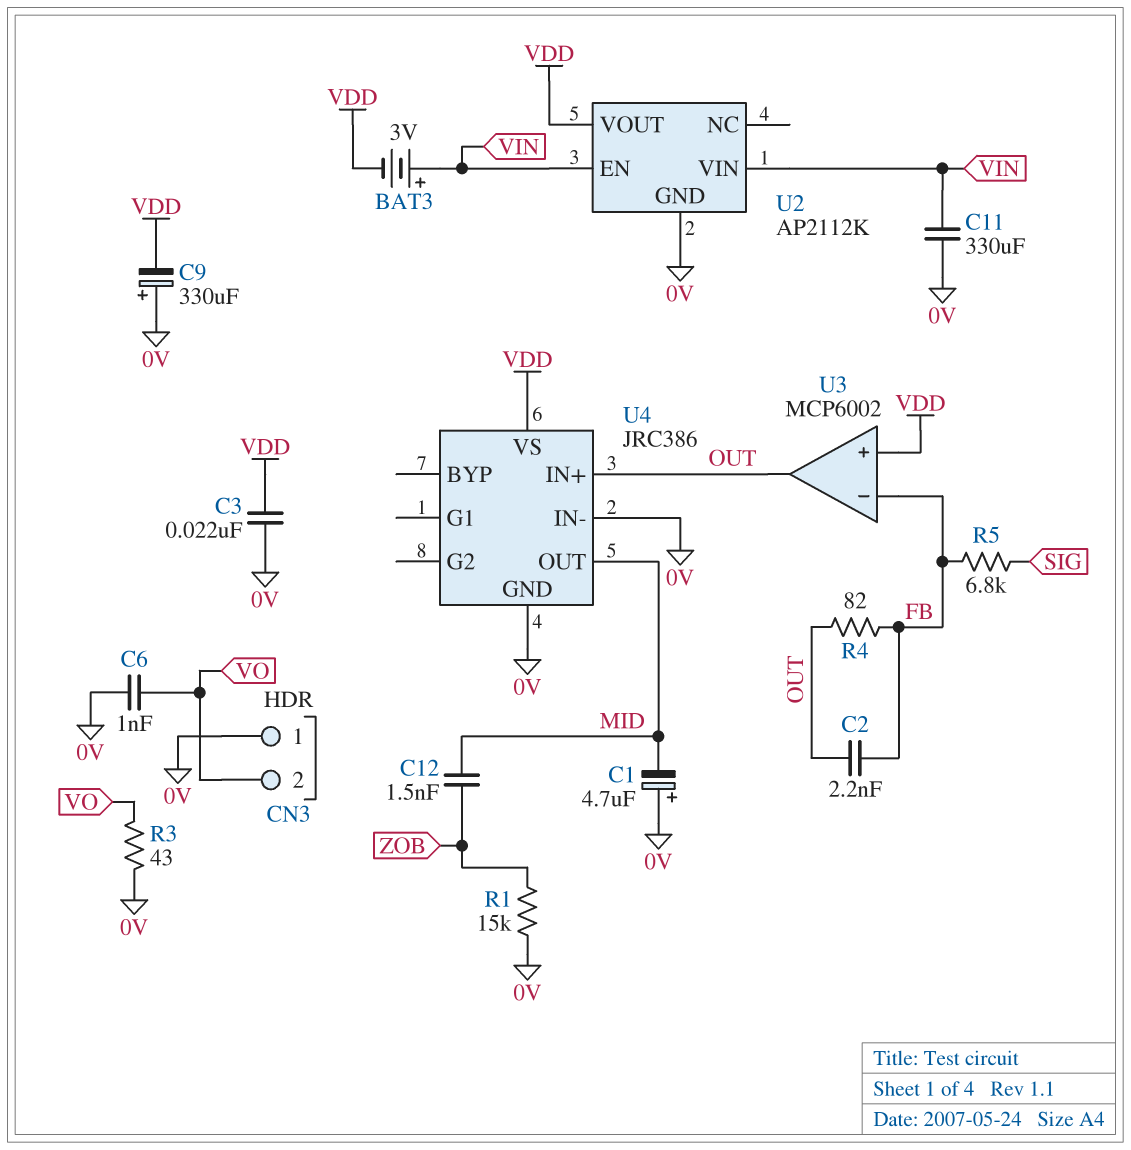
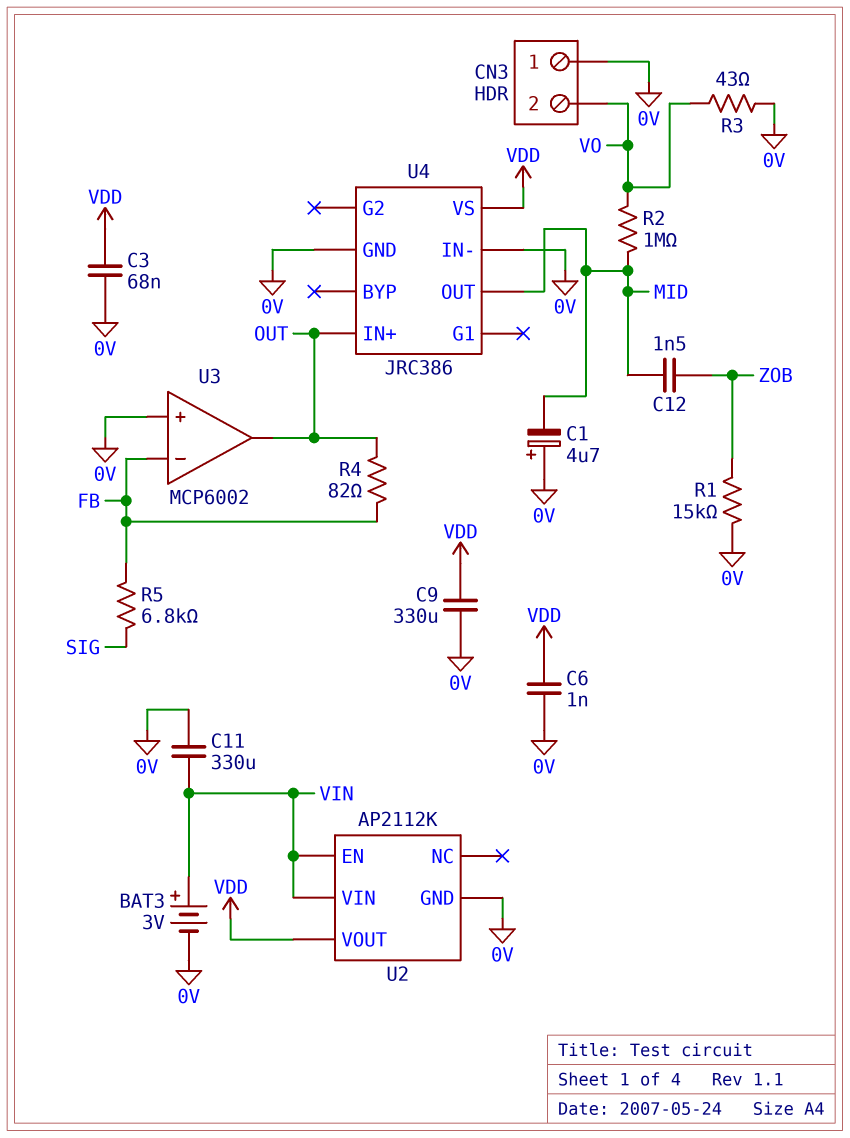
BAT3: 3V (plus VIN, minus VDD) -> 3V (plus VIN, minus 0V)
C2: 2.2nF (FB, OUT) -> none
C3: 22nF (0V, VDD) -> 68nF (0V, VDD)
C6: 1nF (0V, VO) -> 1nF (0V, VDD)
C9: 330uF (plus 0V, minus VDD) -> 330uF (0V, VDD)
R2: none -> 1M (MID, VO)
U3 pin in+: VDD -> 0V

